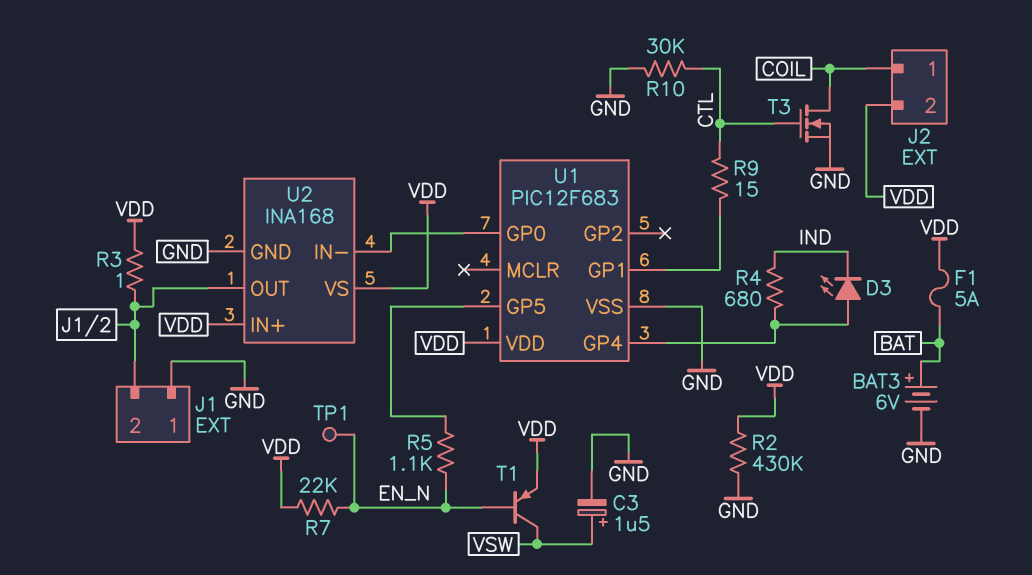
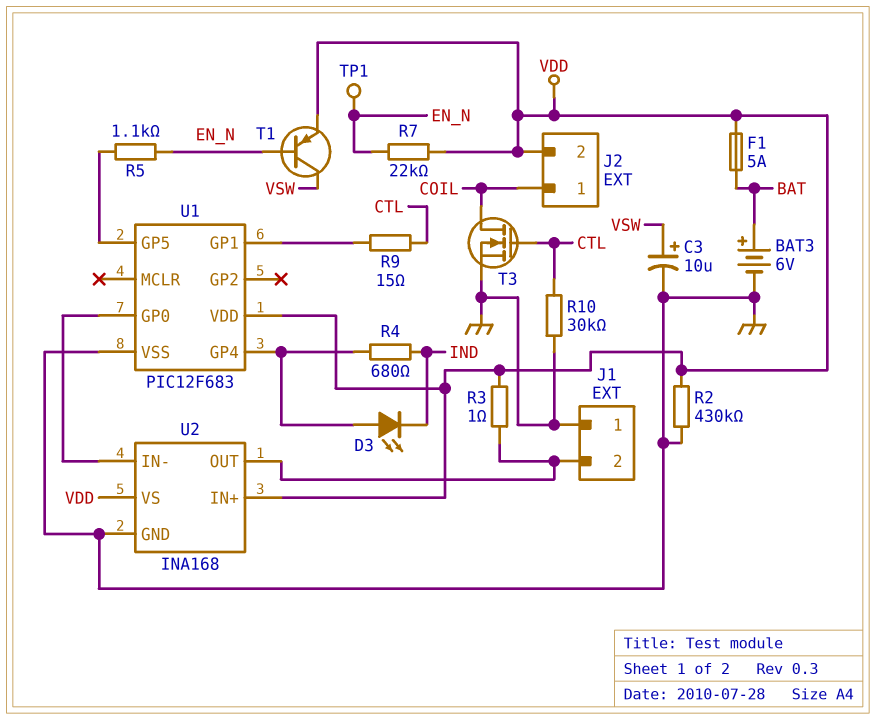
C3: 1.5uF (plus VSW, minus GND) -> 10uF (plus VSW, minus GND)

